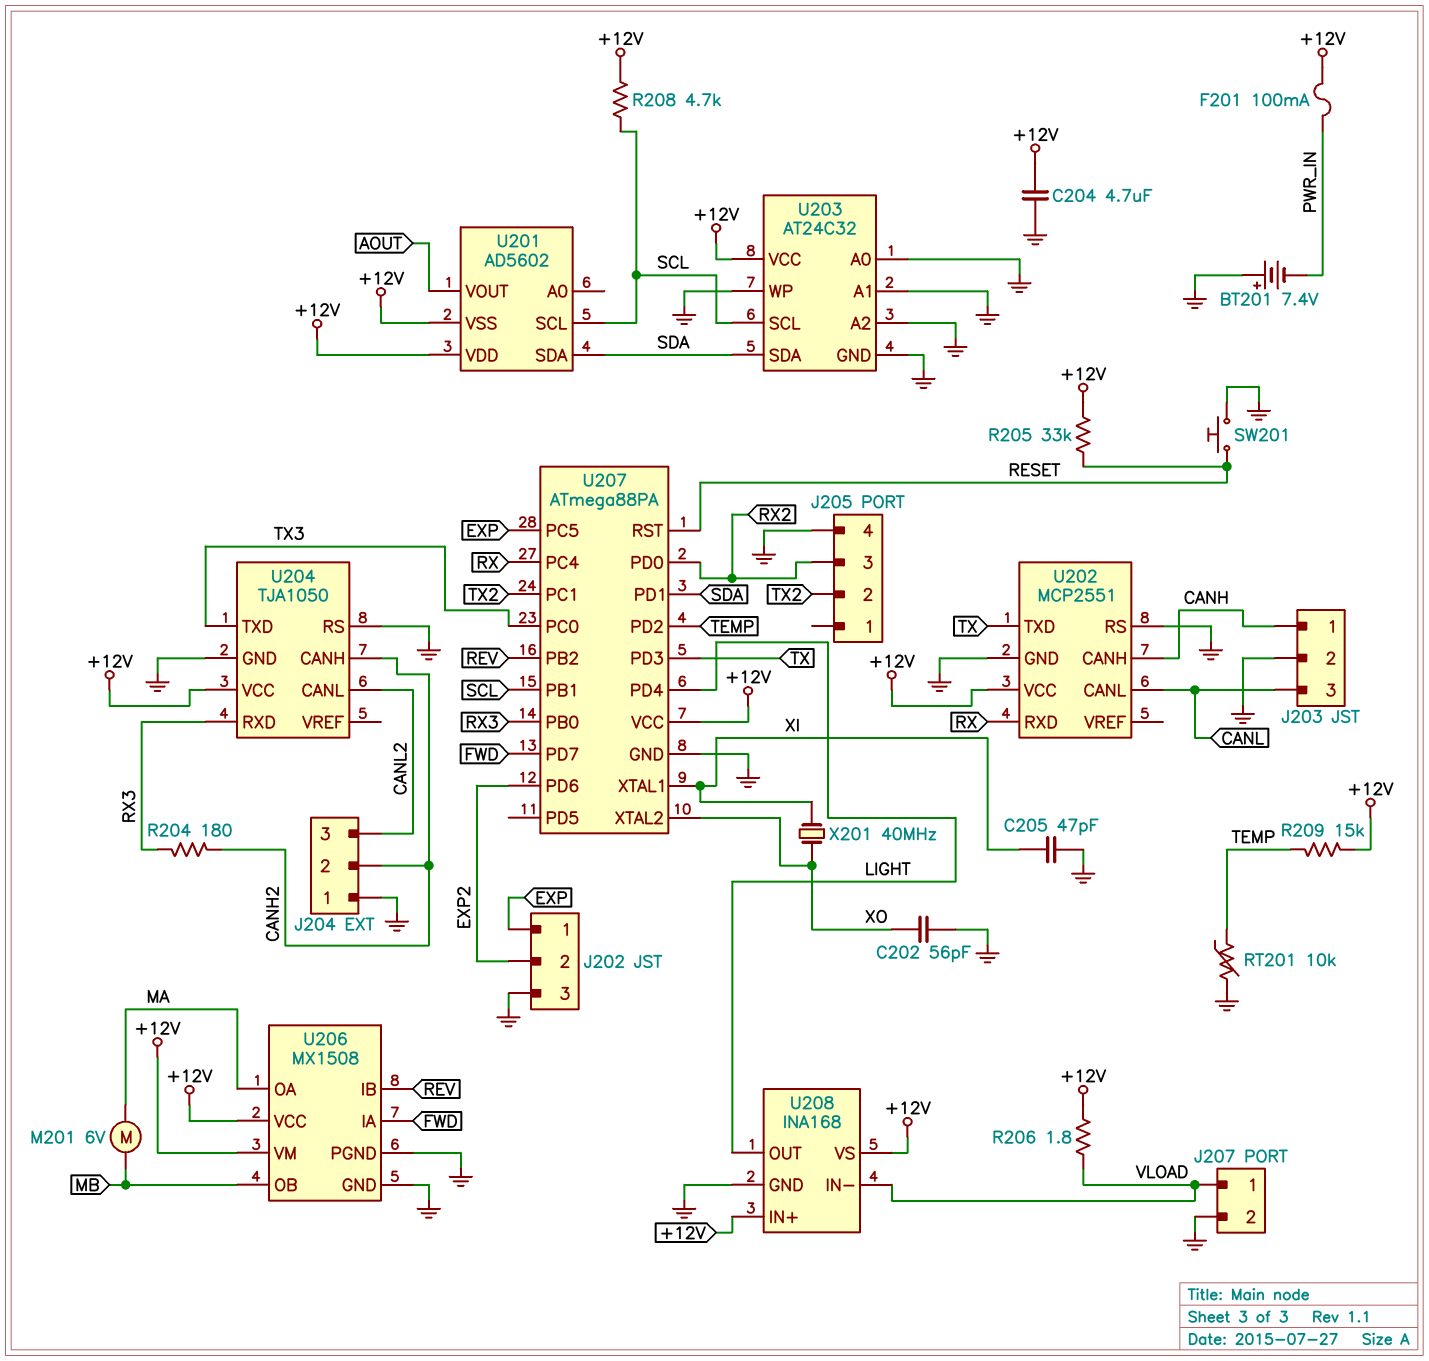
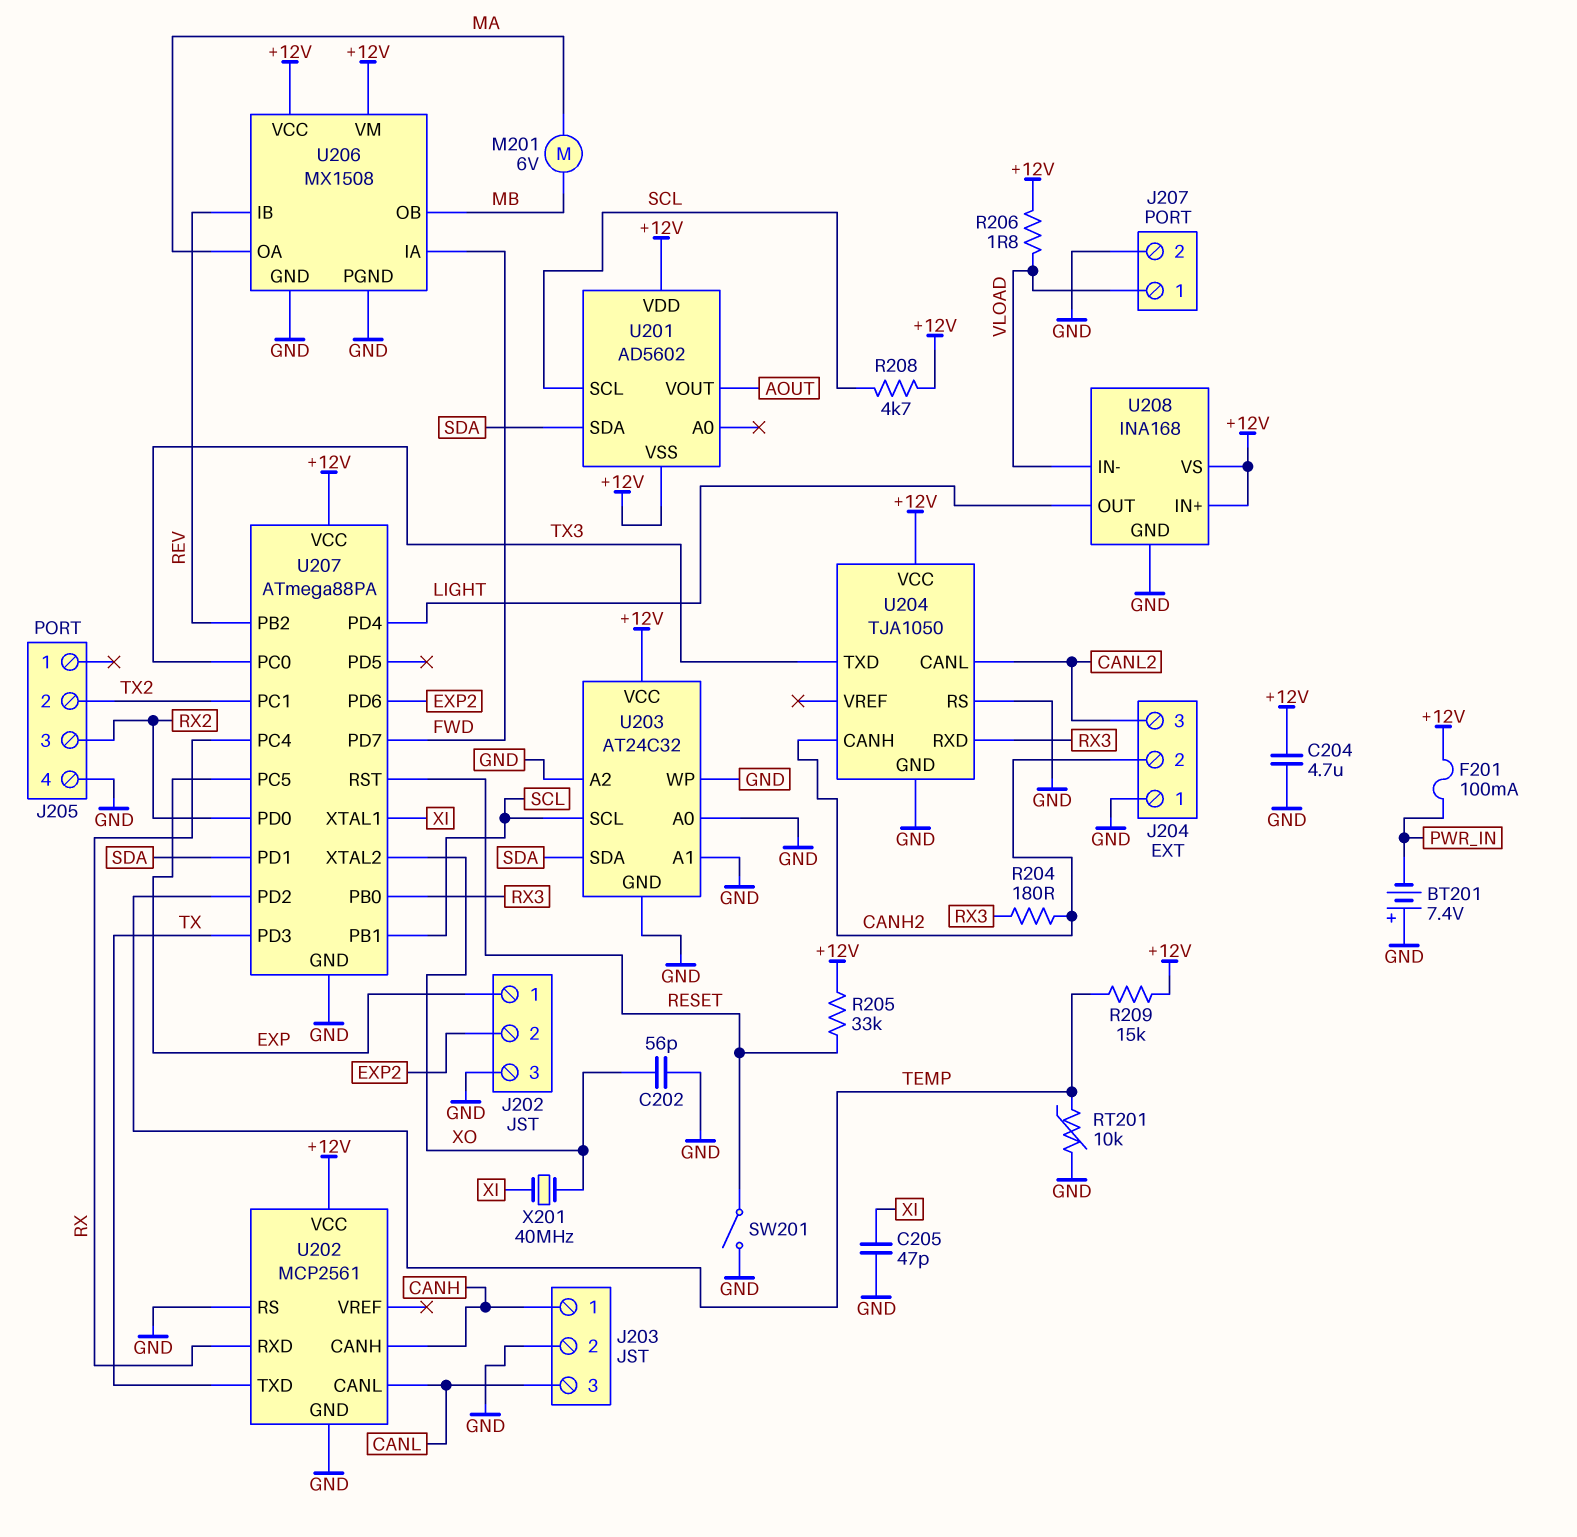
SW201: button (GND, RESET) -> switch (GND, RESET)
U202: MCP2551 -> MCP2561

